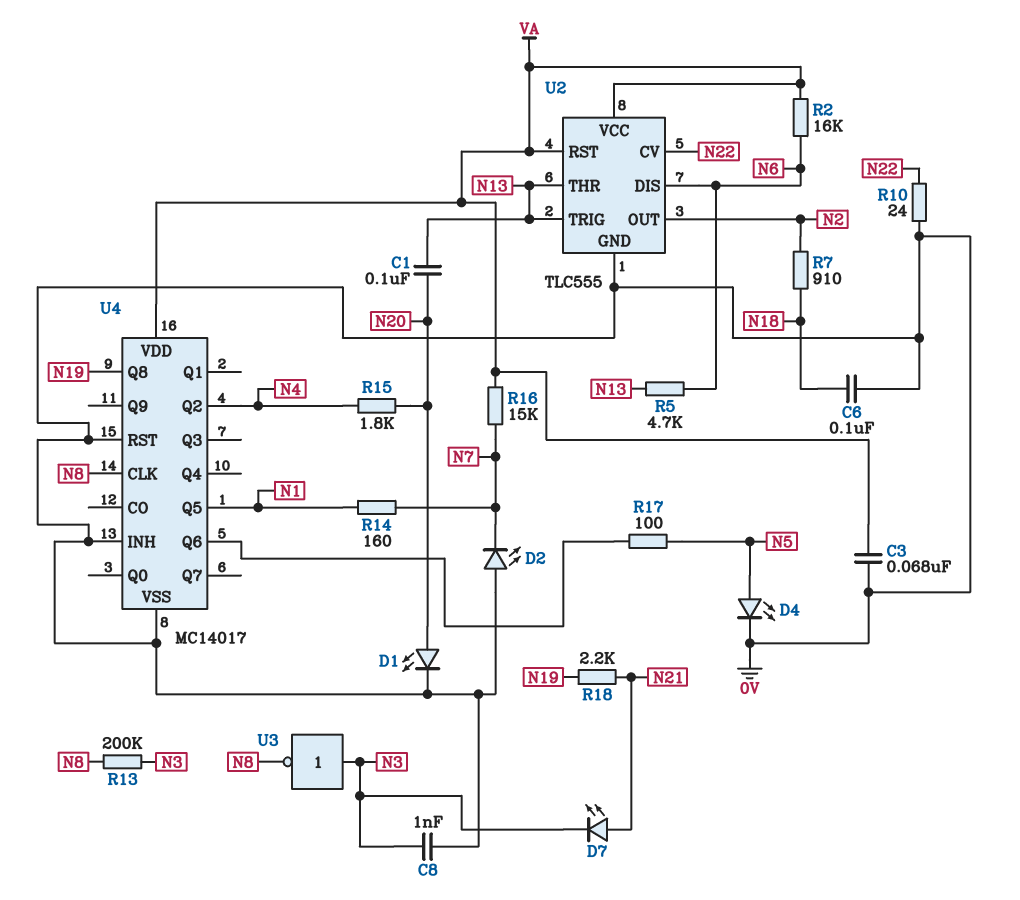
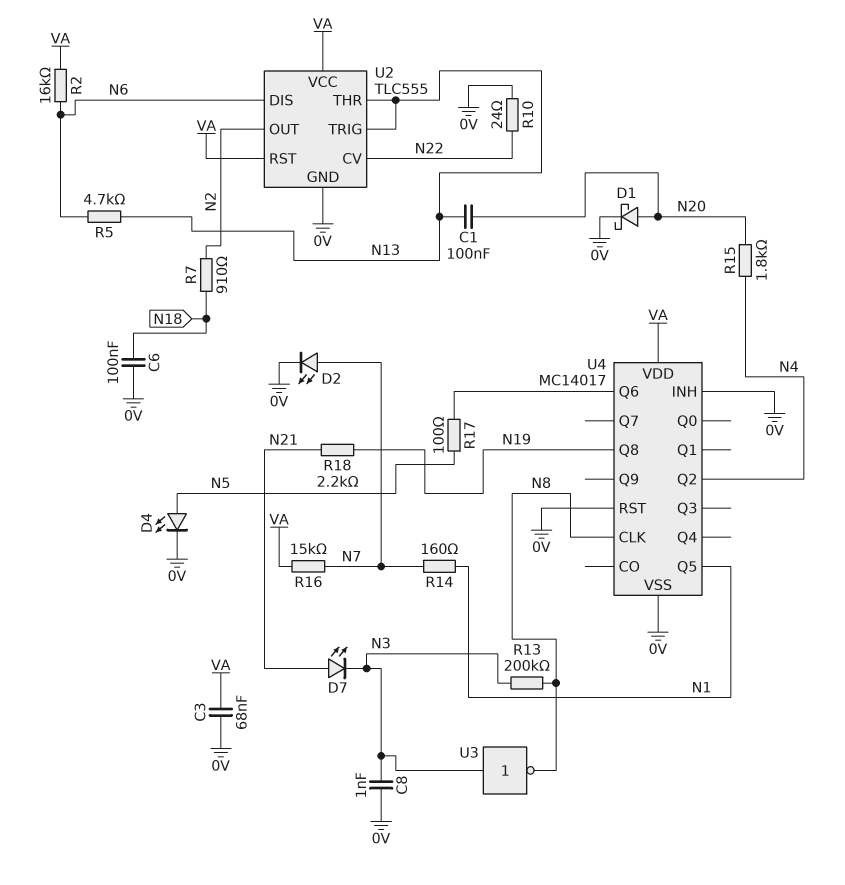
D1: LED (A N20, K 0V) -> schottky (A N20, K 0V)
D2: LED (A 0V, K N7) -> LED (A N7, K 0V)

